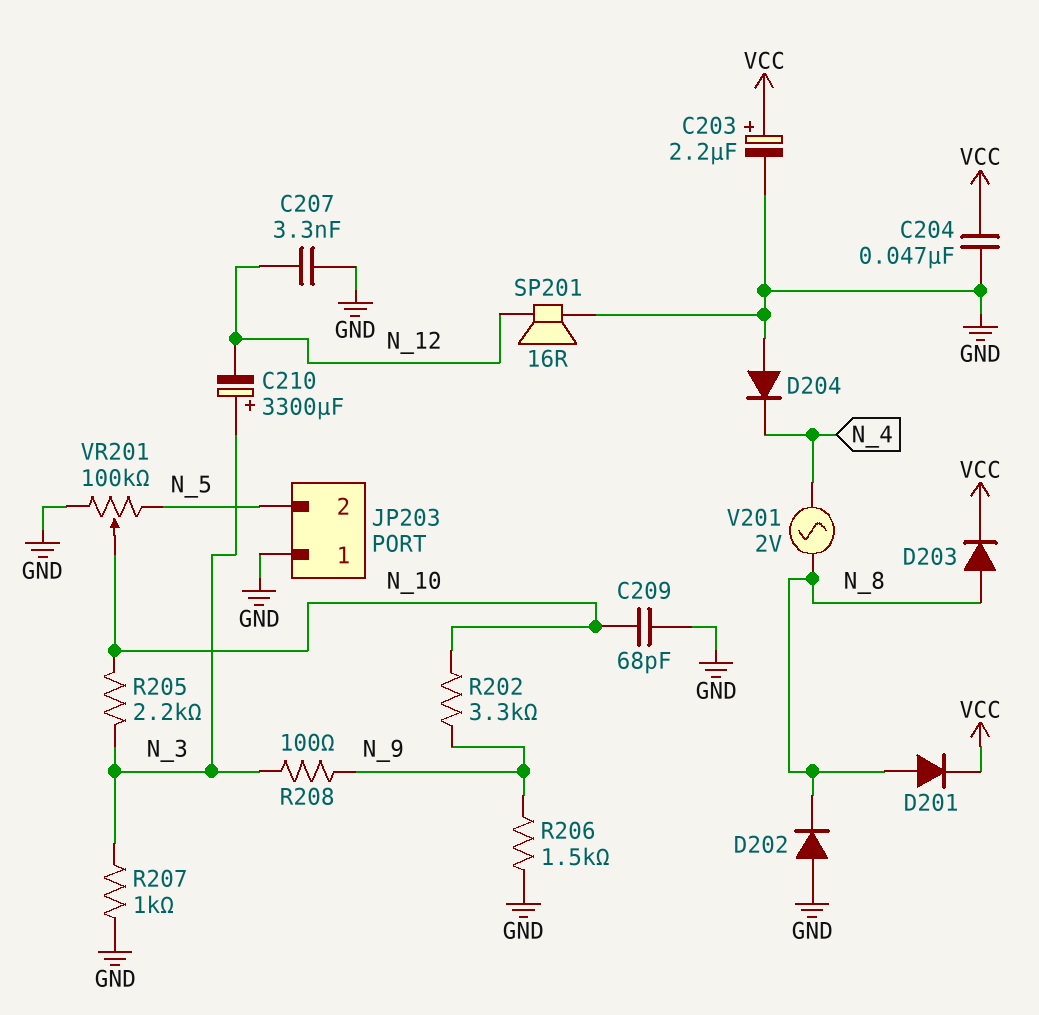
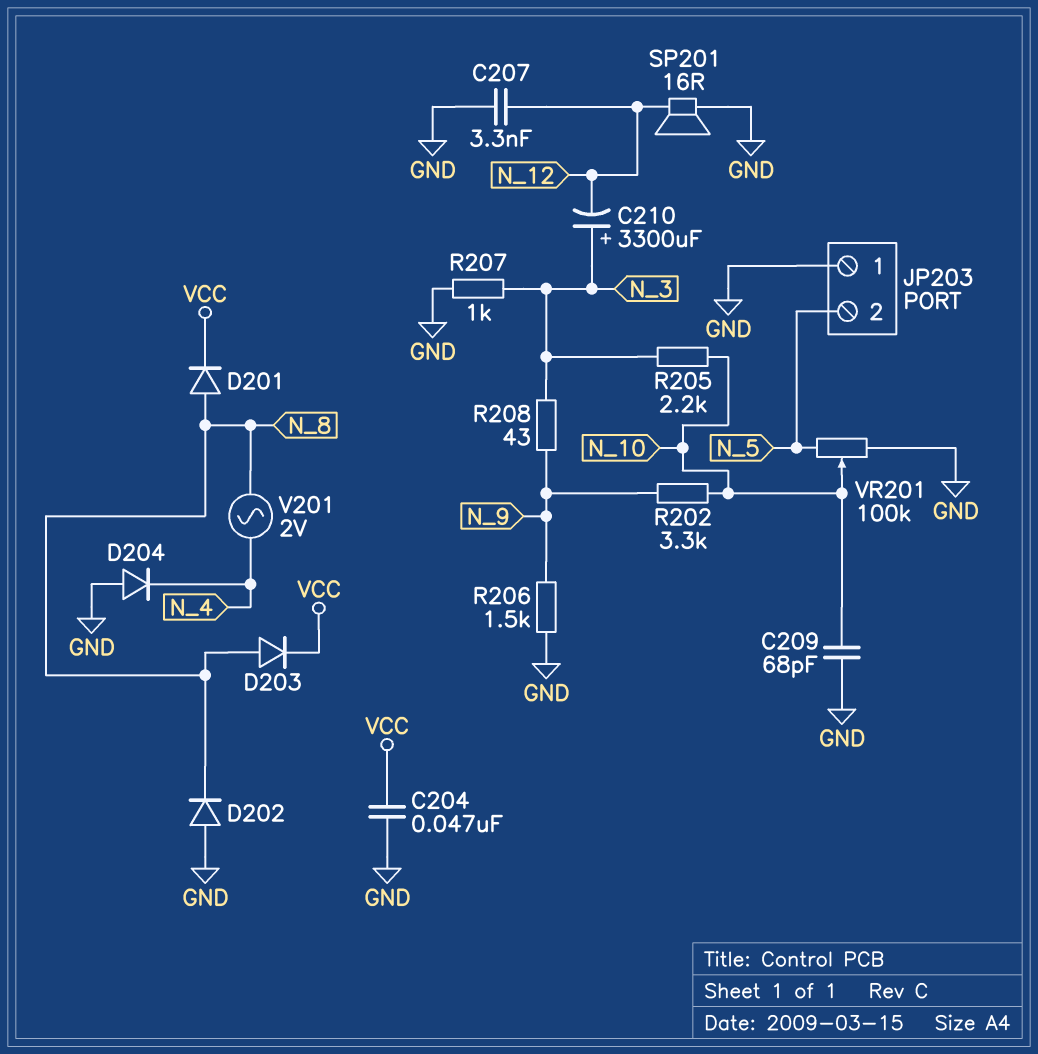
C203: 2.2uF (plus VCC, minus GND) -> none
R208: 100 (N_3, N_9) -> 43 (N_3, N_9)

